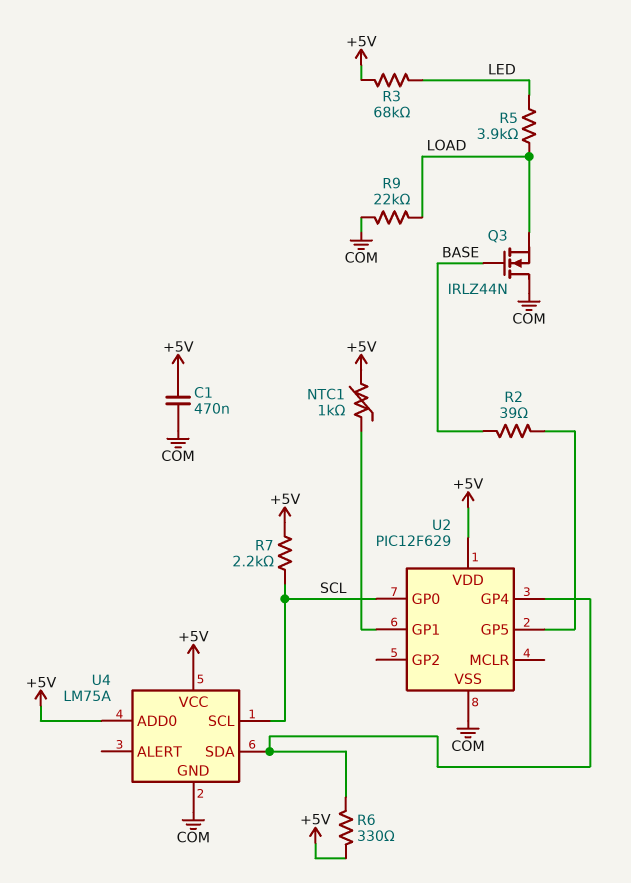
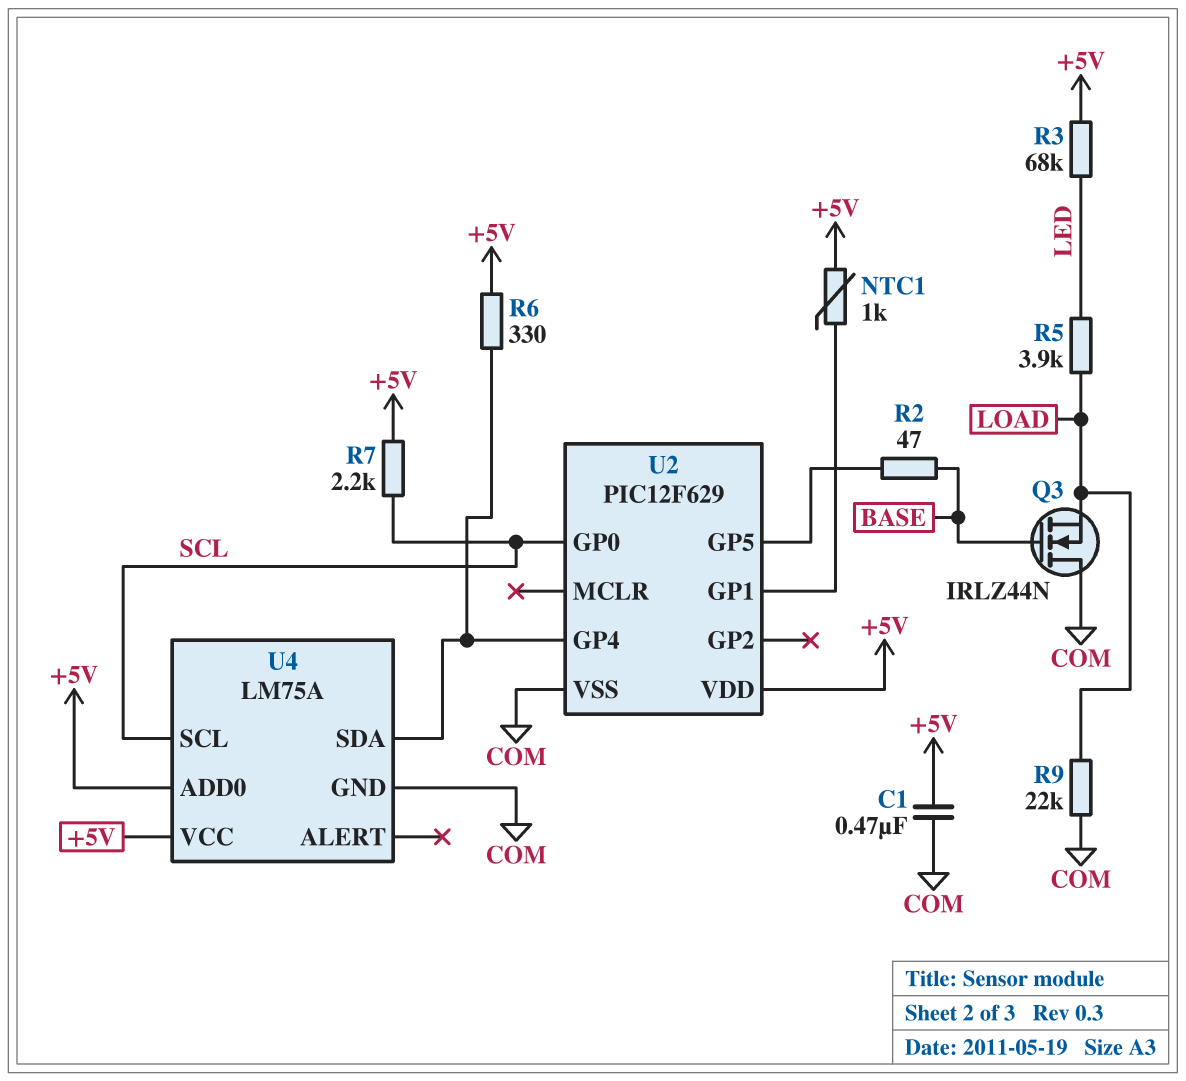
R2: 39 (BASE, U2/GP5) -> 47 (BASE, U2/GP5)

